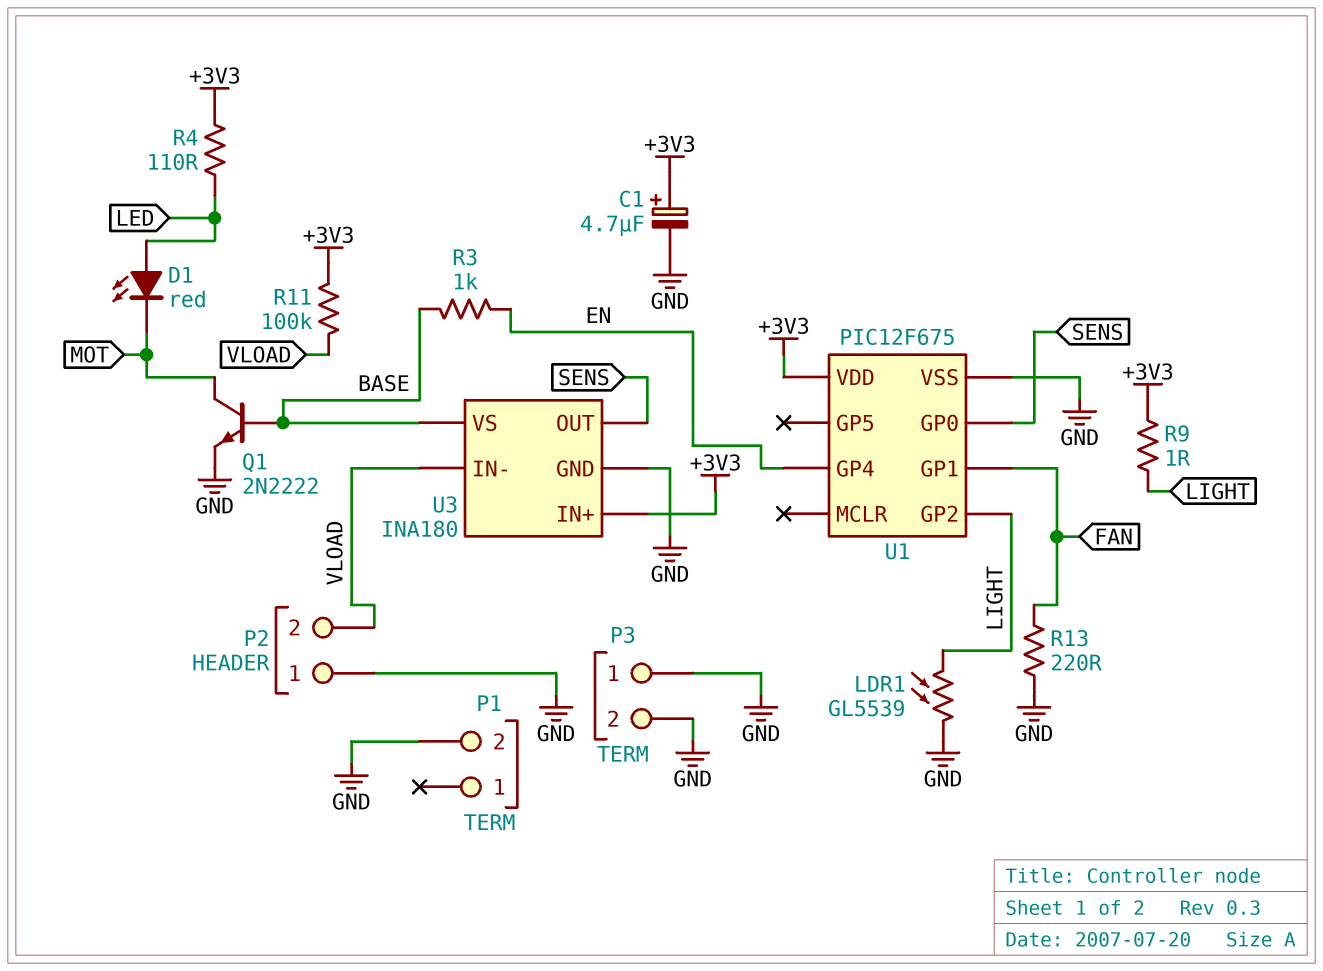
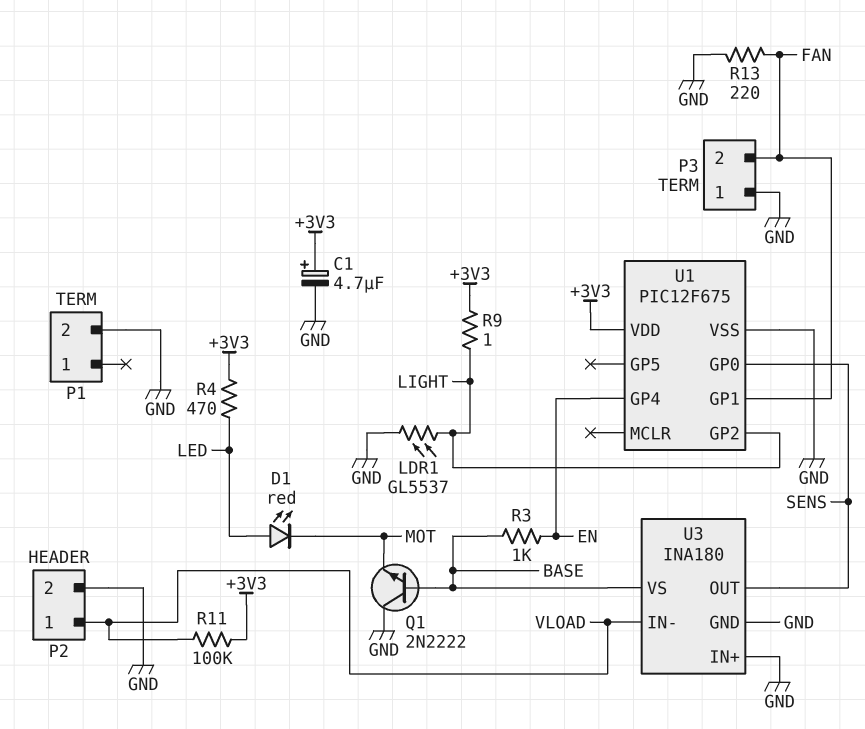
LDR1: GL5539 (GND, LIGHT) -> GL5537 (GND, LIGHT)
P2 pin 1: GND -> VLOAD
P2 pin 2: VLOAD -> GND
P3 pin 2: GND -> FAN
Q1: NPN 2N2222 (B BASE, C MOT, E GND) -> NPN 2N2222 (B BASE, C GND, E MOT)
R4: 110 (+3V3, LED) -> 470 (+3V3, LED)
U3 pin IN+: +3V3 -> GND

